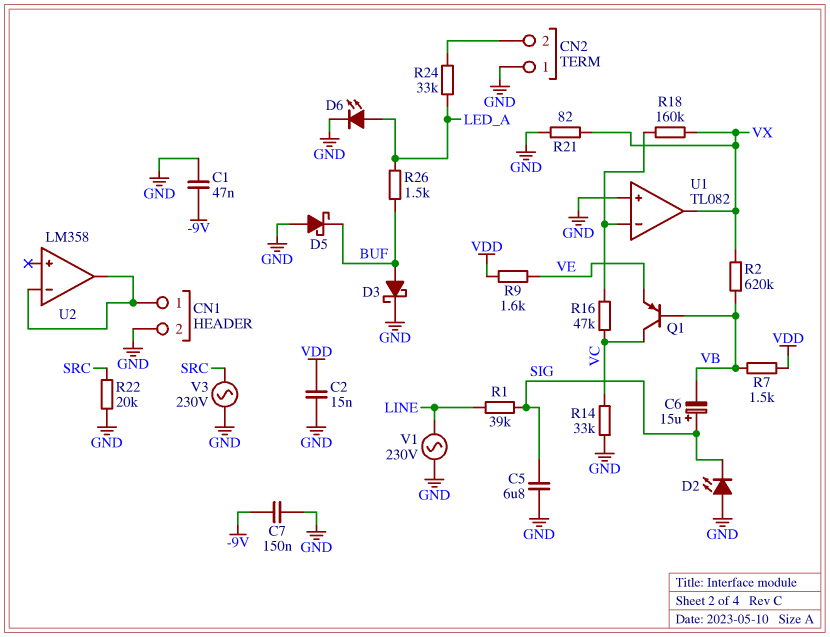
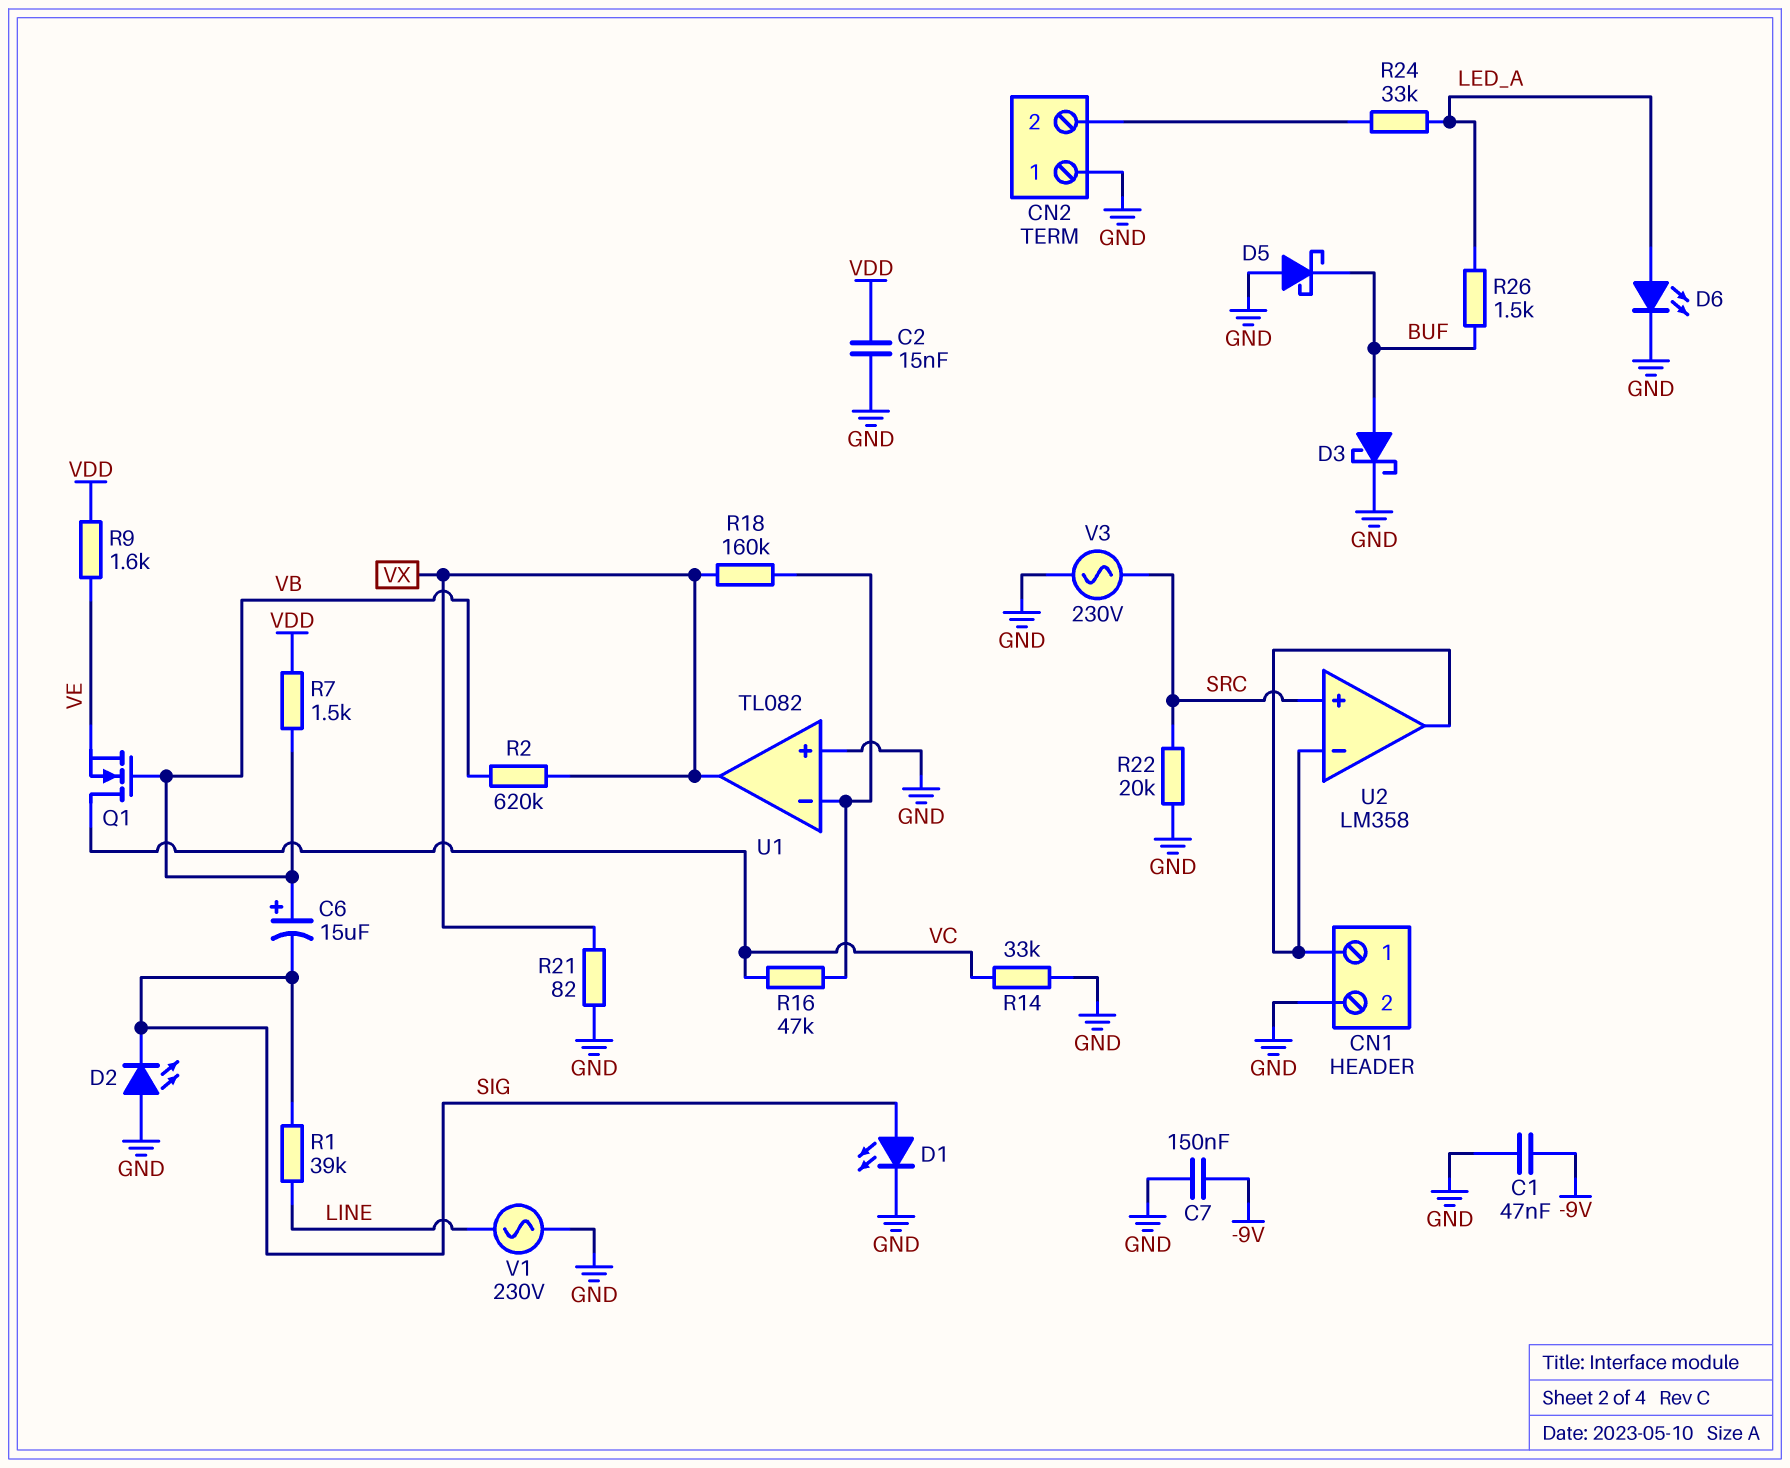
C5: 6.8uF (GND, SIG) -> none
C6: 15uF (plus SIG, minus VB) -> 15uF (plus VB, minus SIG)
D1: none -> LED (A SIG, K GND)
Q1: PNP (B VB, C VC, E VE) -> NMOS (G VB, D VC, S VE)
U2 pin in+: none -> SRC

